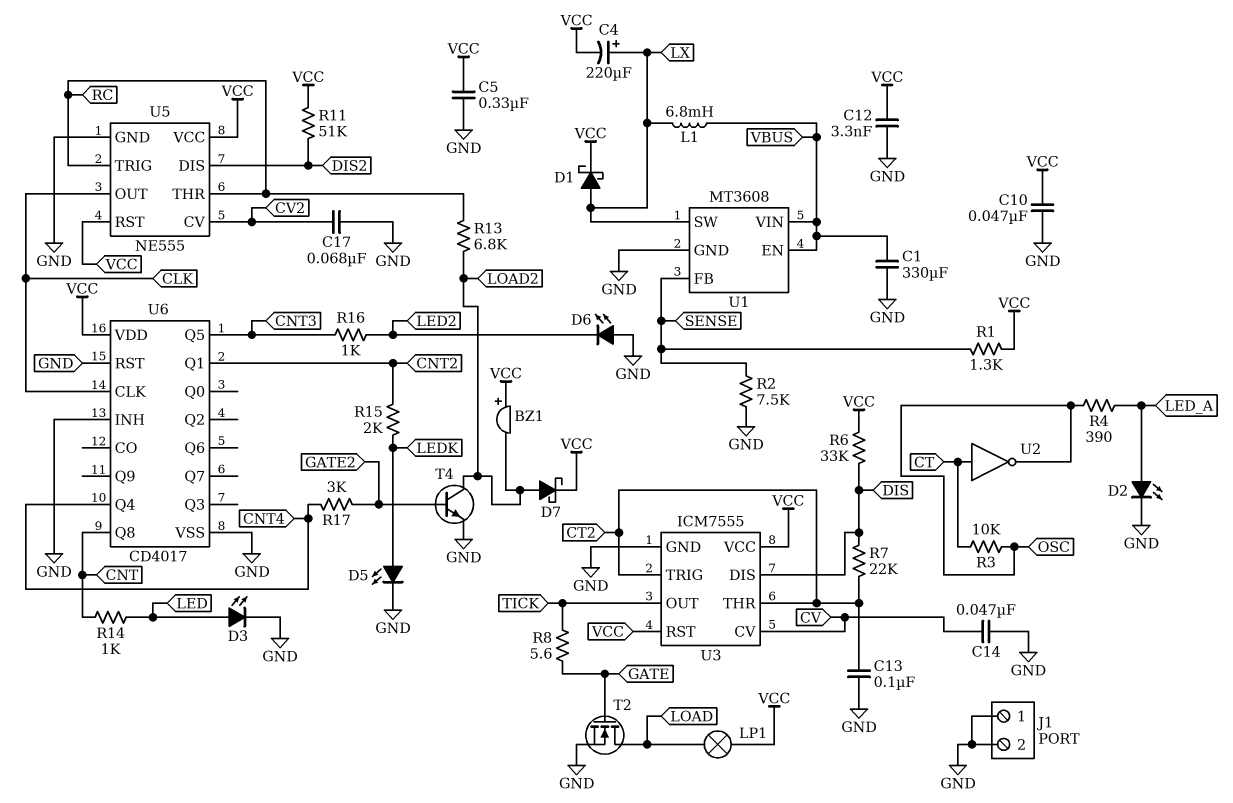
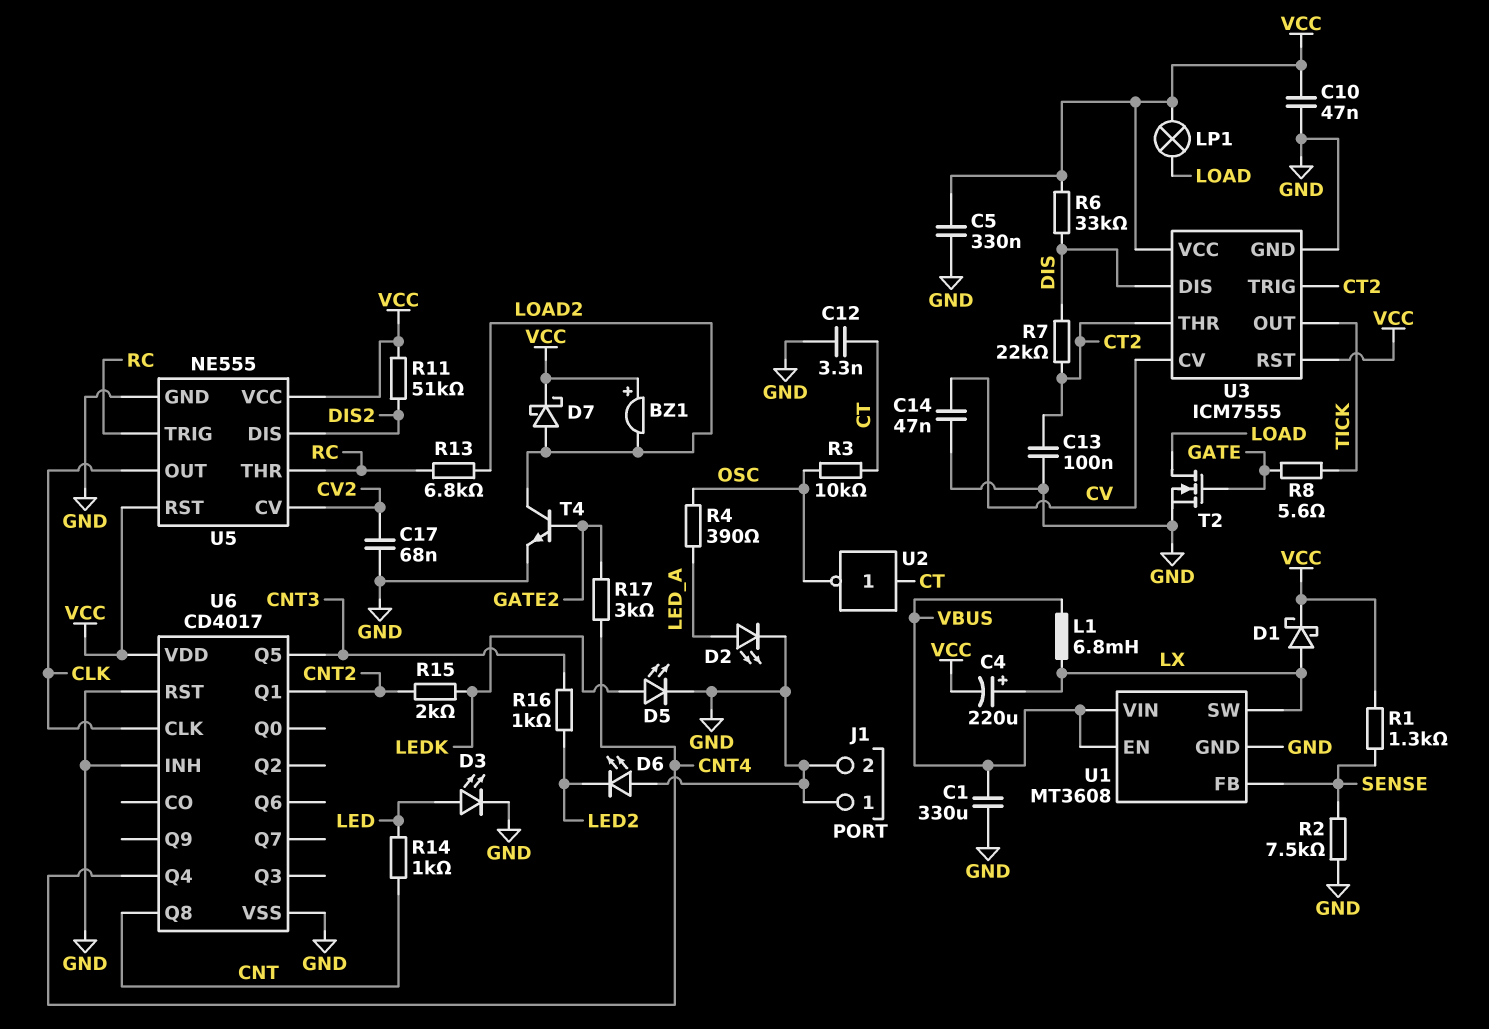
C12: 3.3nF (GND, VCC) -> 3.3nF (CT, GND)

